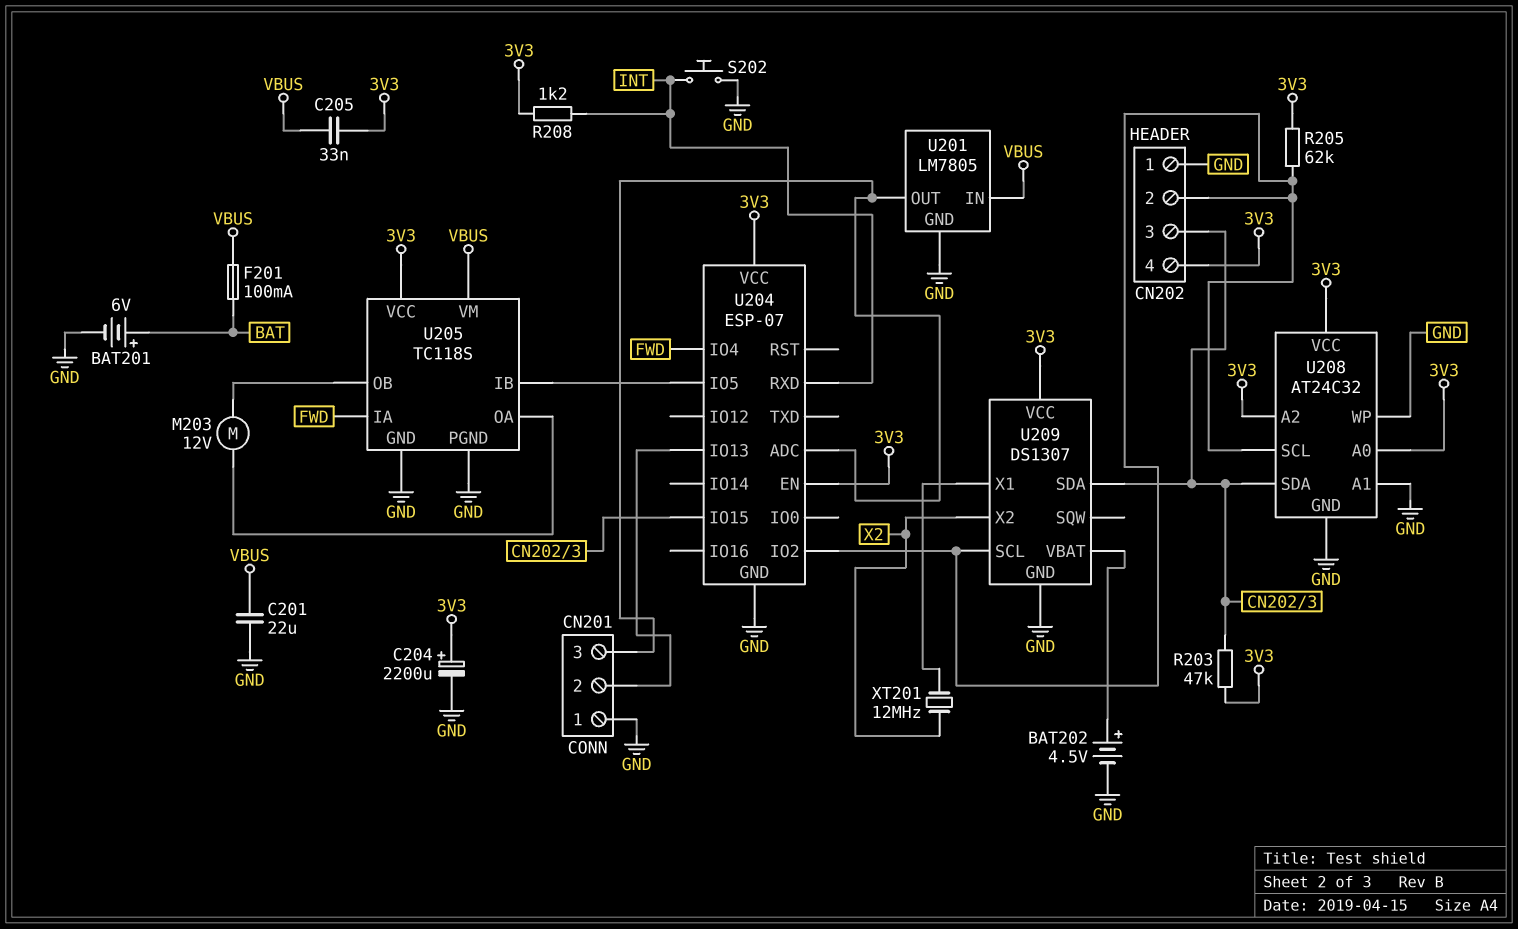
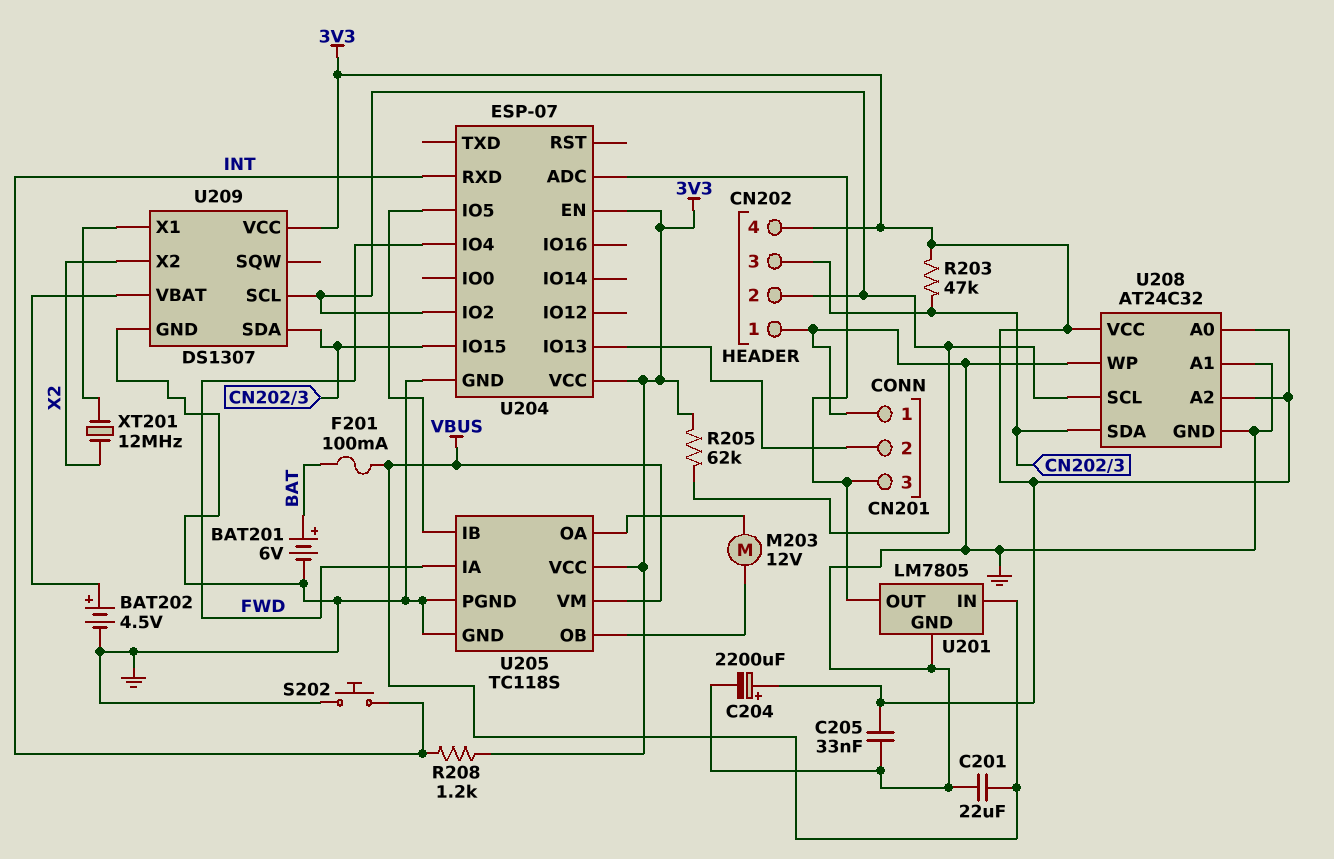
C205: 33nF (3V3, VBUS) -> 33nF (3V3, GND)

